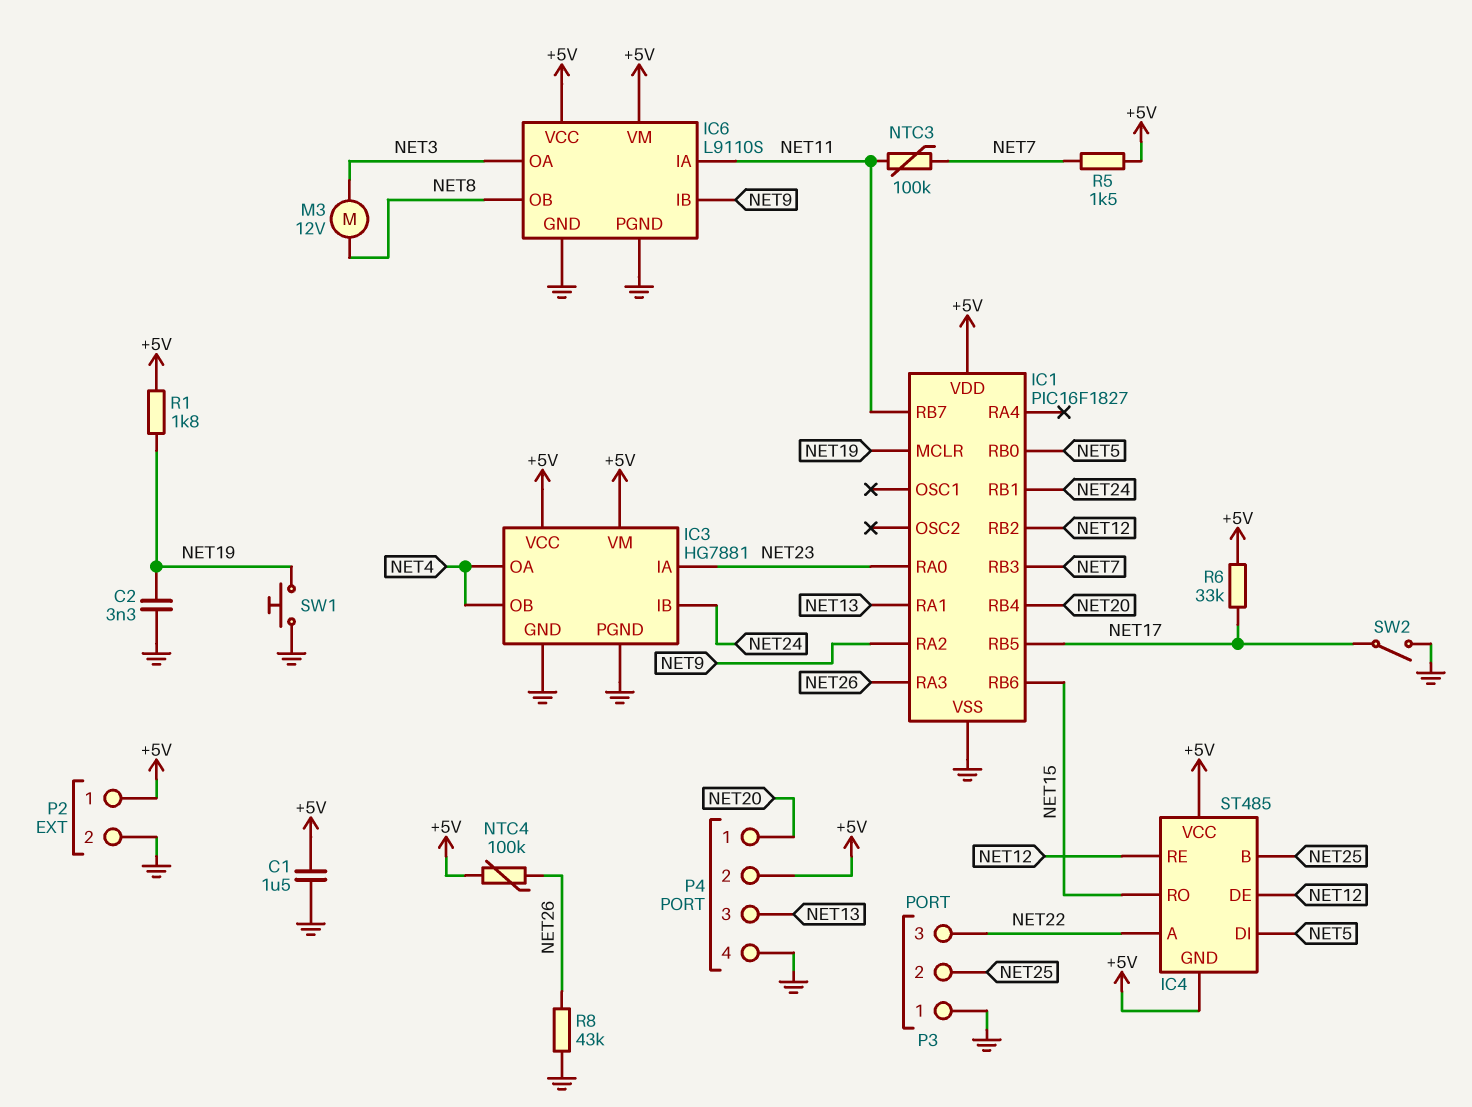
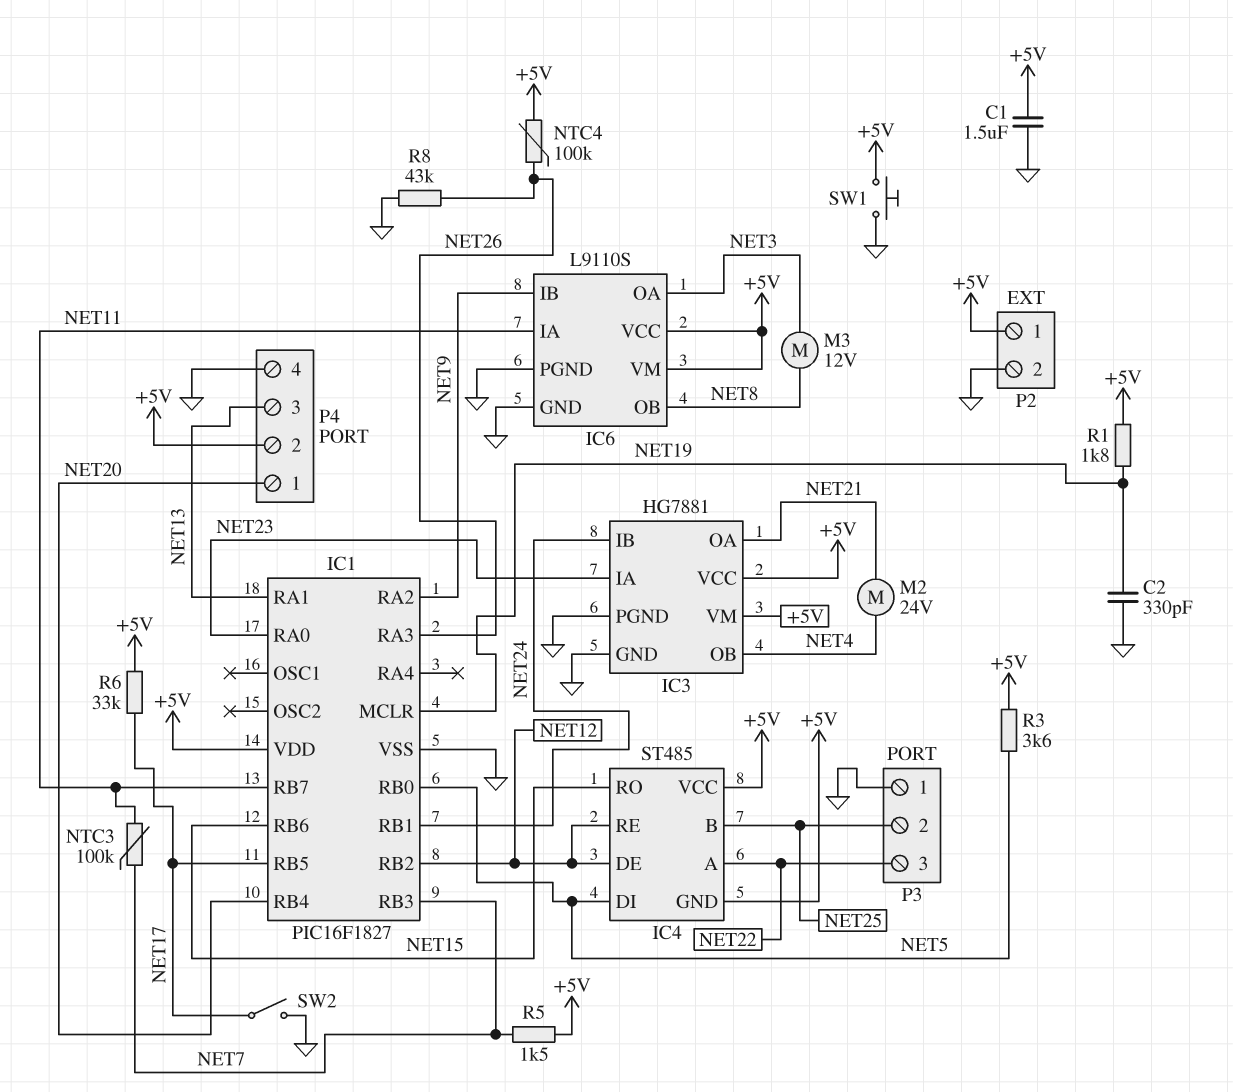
C2: 3.3nF (GND, NET19) -> 330pF (GND, NET19)
IC3 pin OA: NET4 -> NET21
M2: none -> motor 24V (NET4, NET21)
R3: none -> 3.6k (+5V, NET5)
SW1: button (GND, NET19) -> button (+5V, GND)

